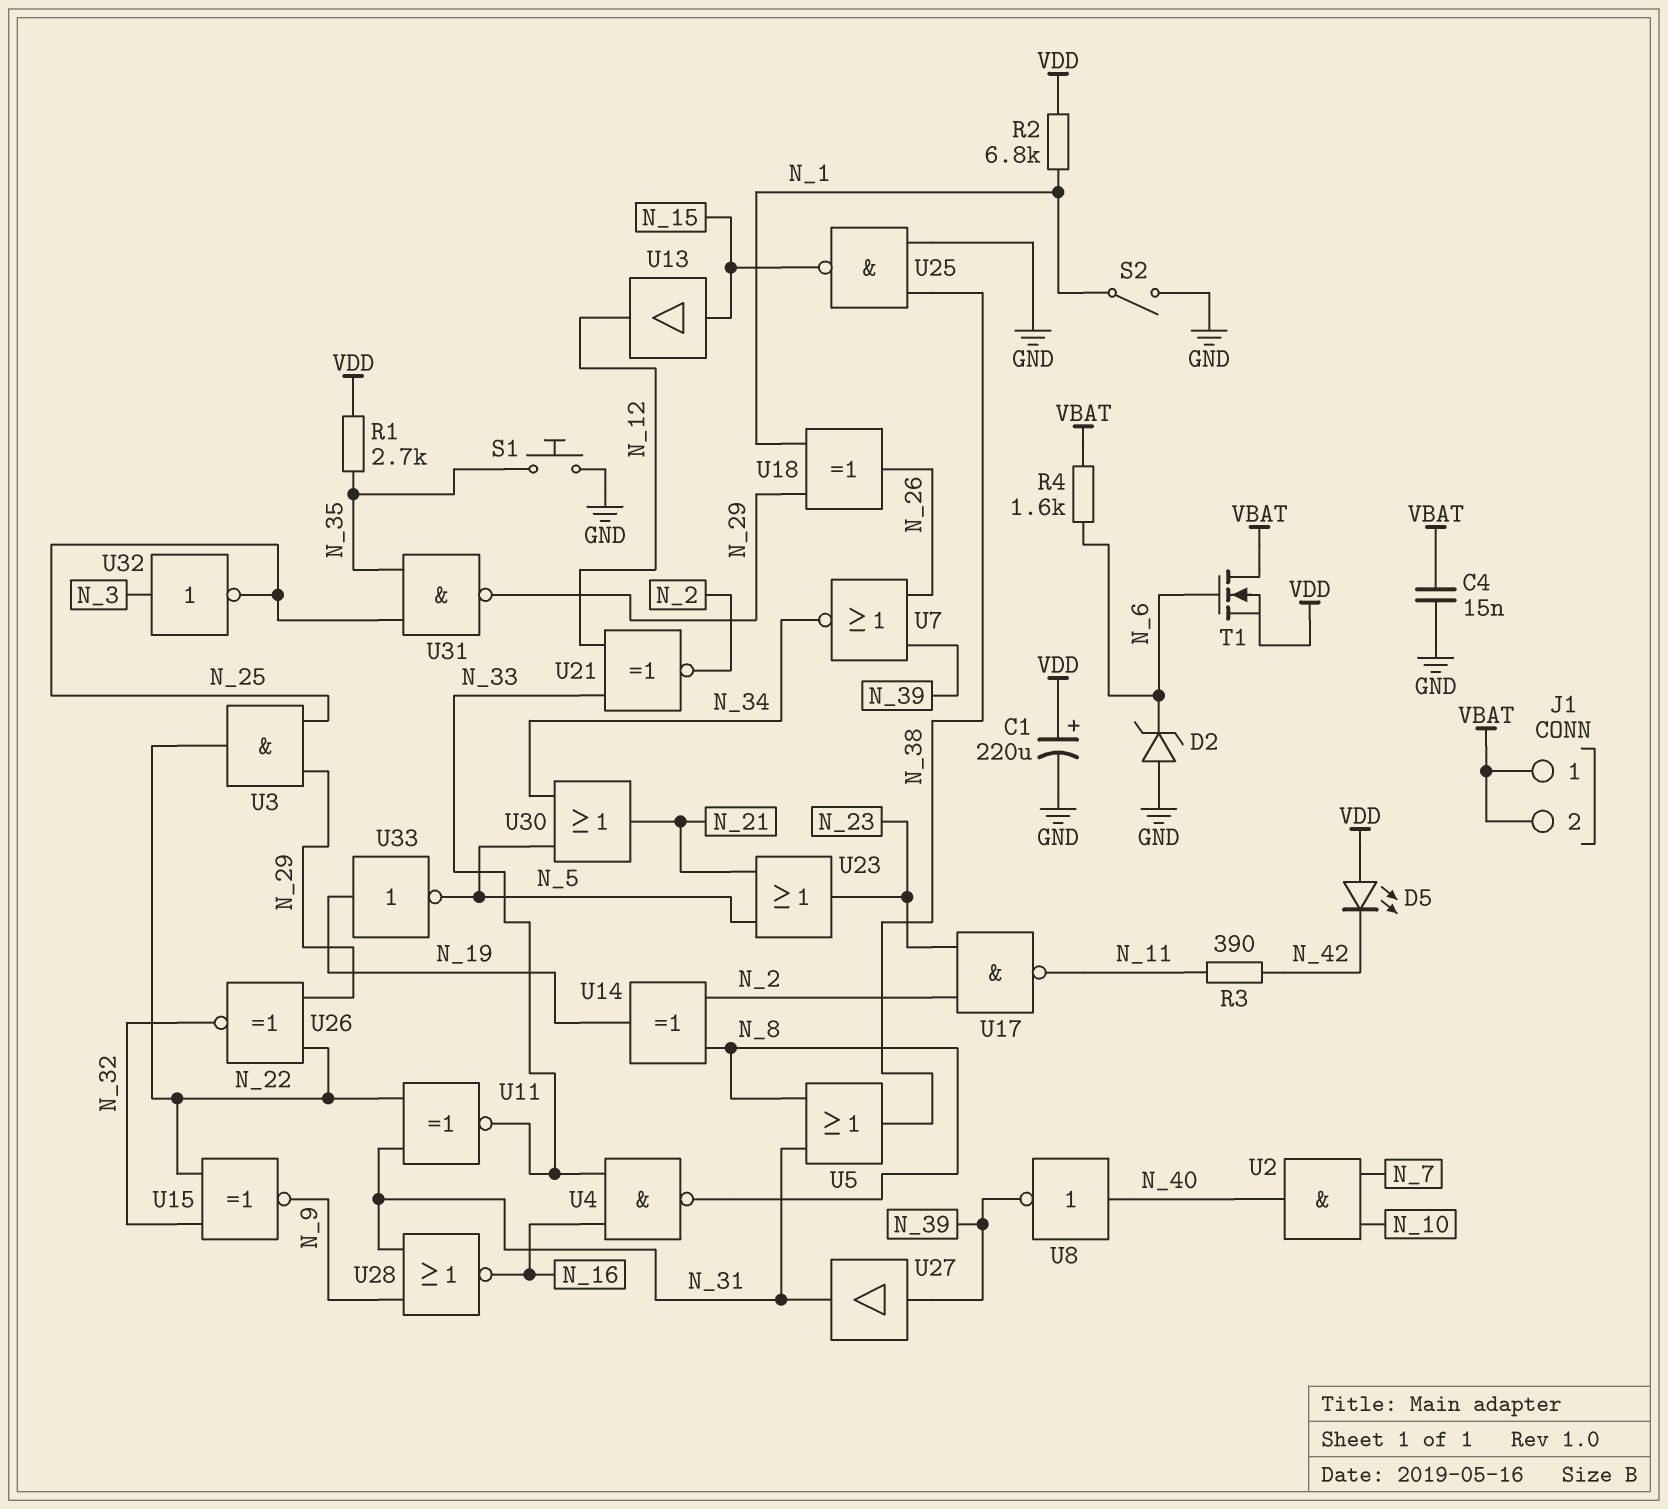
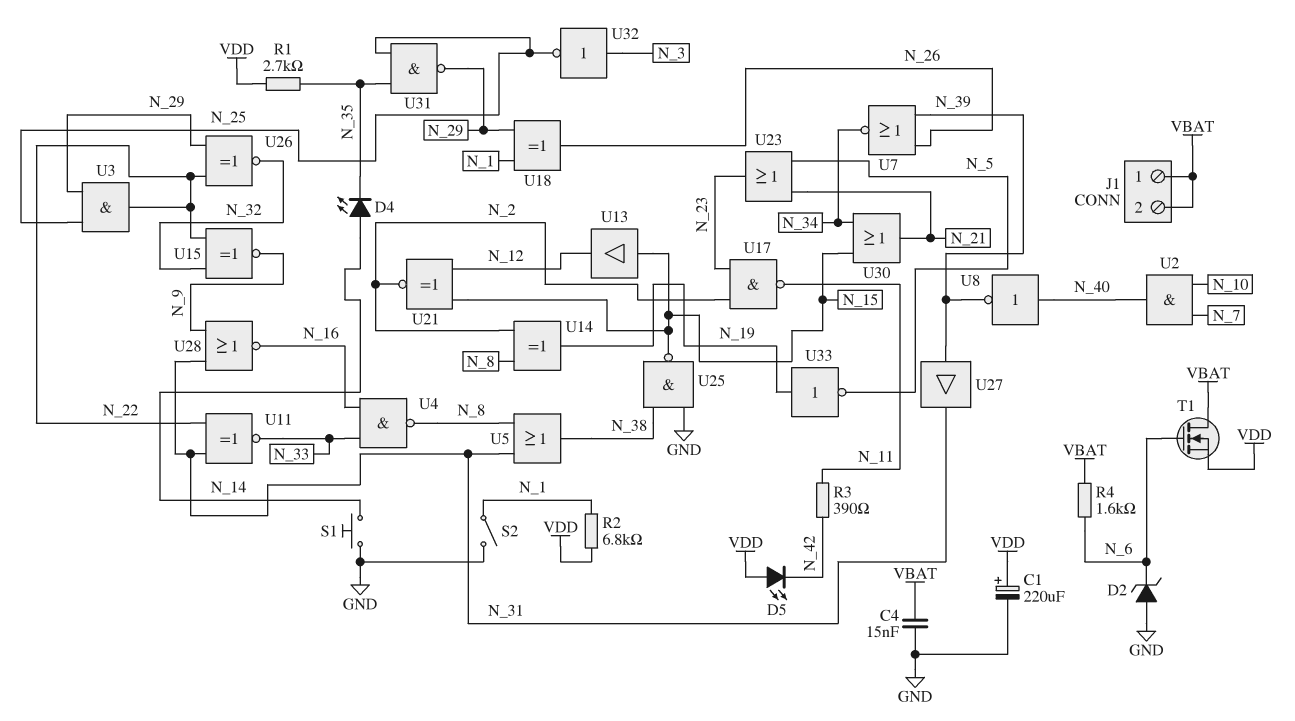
D4: none -> LED (A N_14, K N_35)
S1: button (GND, N_35) -> button (GND, N_14)
U21: XNOR (in N_12, in N_33, out N_2) -> XNOR (in N_12, in N_15, out N_2)
U30: OR (in N_5, in N_34, out N_21) -> OR (in N_15, in N_34, out N_21)

